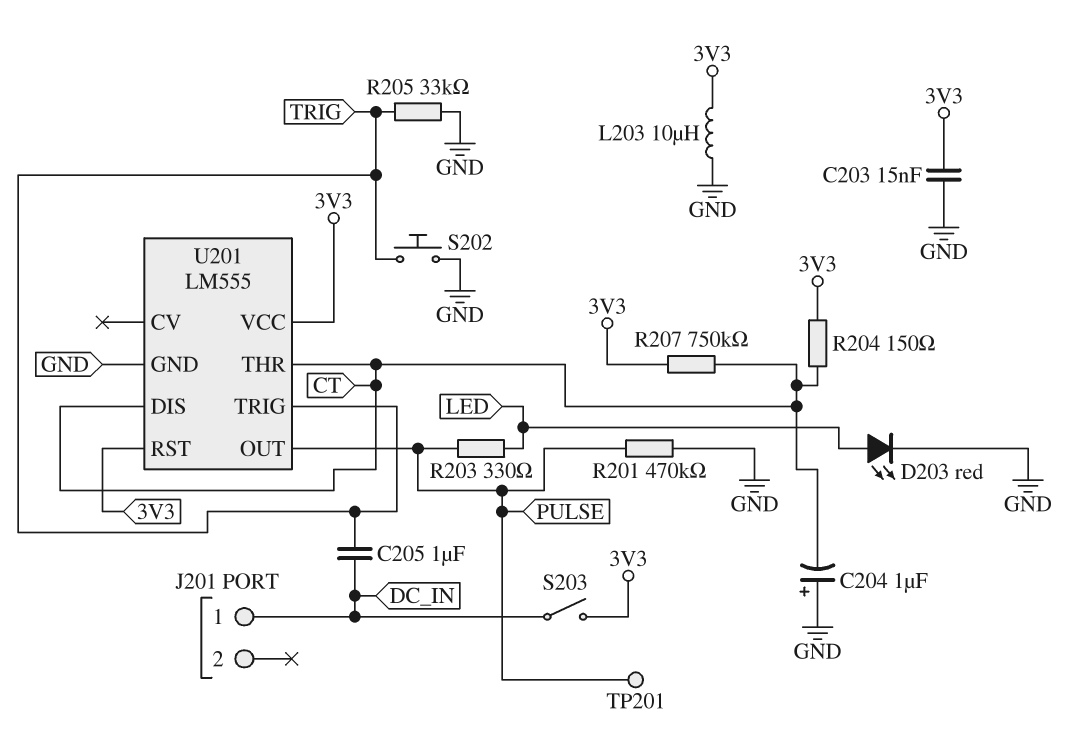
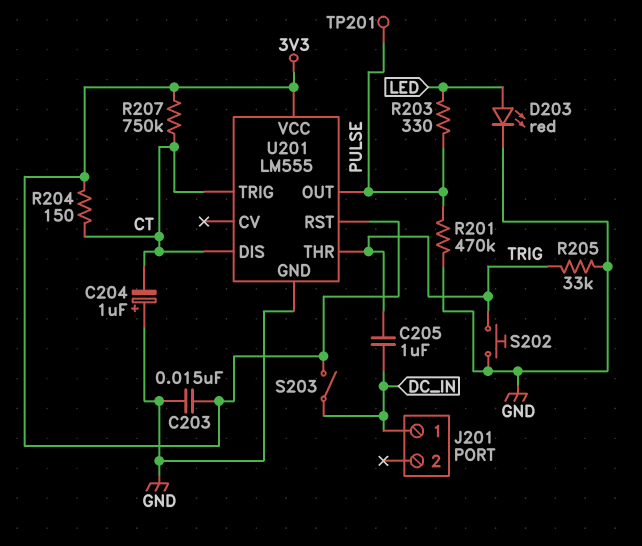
L203: 10uH (3V3, GND) -> none
U201 pin THR: CT -> TRIG
U201 pin TRIG: TRIG -> CT

